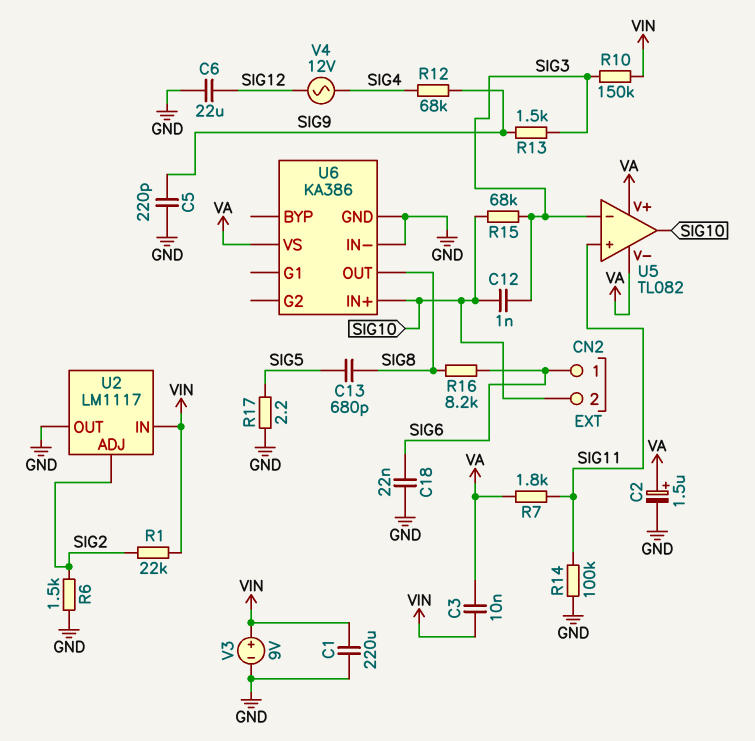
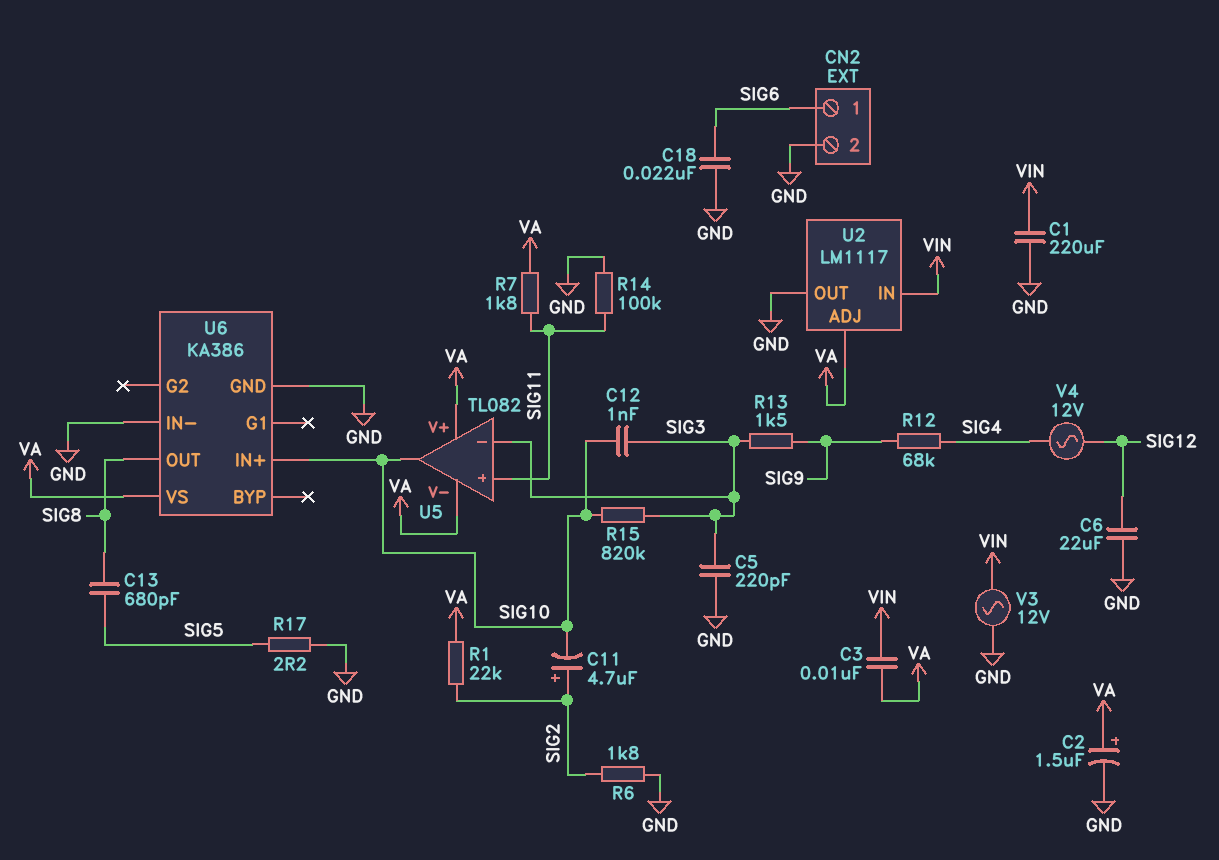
C5: 220pF (GND, SIG9) -> 220pF (GND, SIG3)
C11: none -> 4.7uF (plus SIG2, minus SIG10)
CN2 pin 2: SIG10 -> GND
R1: 22k (SIG2, VIN) -> 22k (SIG2, VA)
R6: 1.5k (GND, SIG2) -> 1.8k (GND, SIG2)
R10: 150k (SIG3, VIN) -> none
R15: 68k (SIG3, SIG10) -> 820k (SIG3, SIG10)
R16: 8.2k (SIG6, SIG8) -> none
U2 pin ADJ: SIG2 -> VA
V3: 9V (plus VIN, minus GND) -> AC 12V (GND, VIN)

